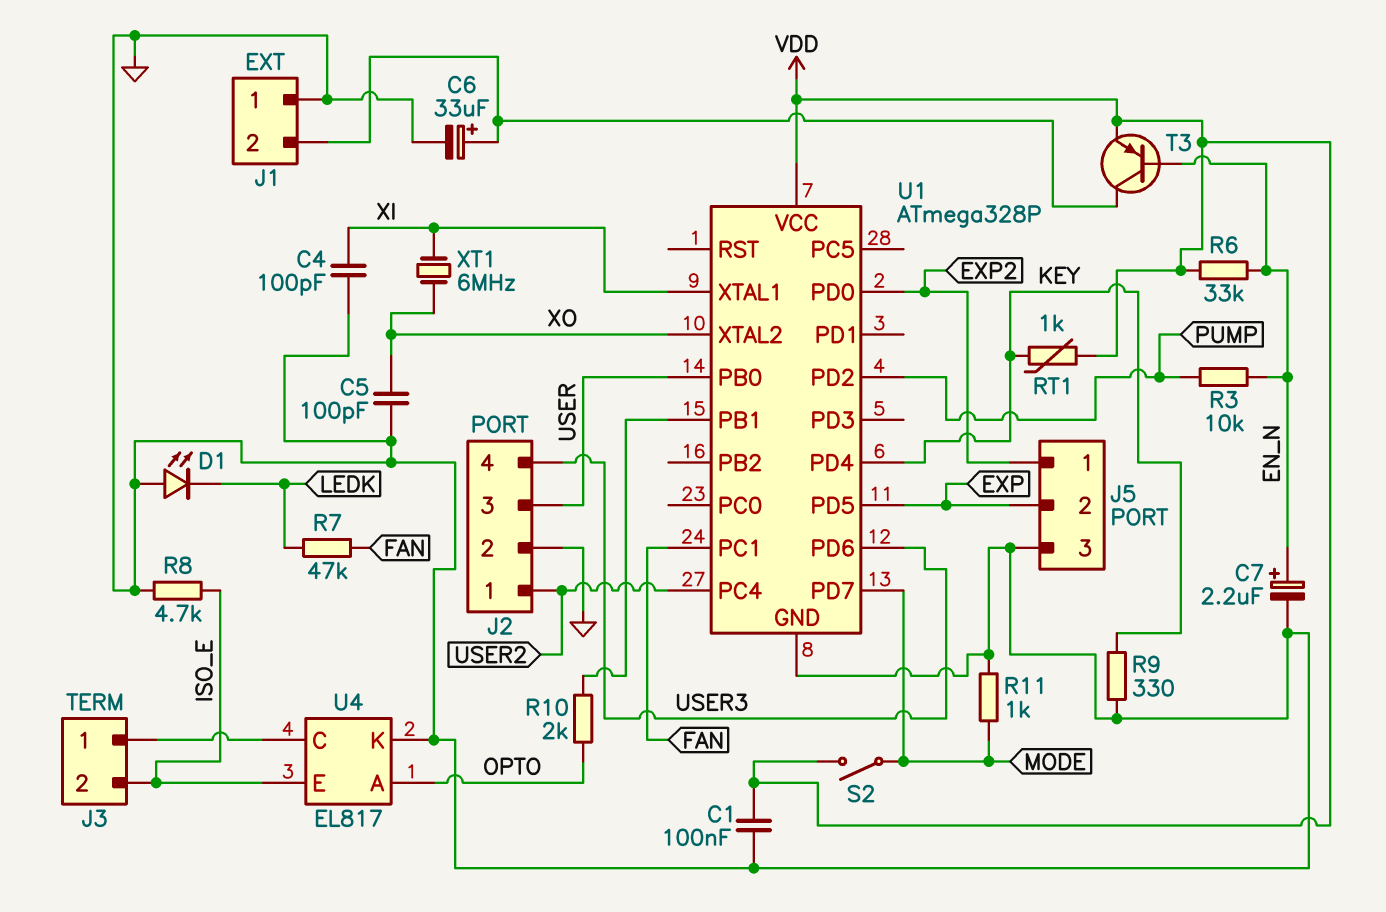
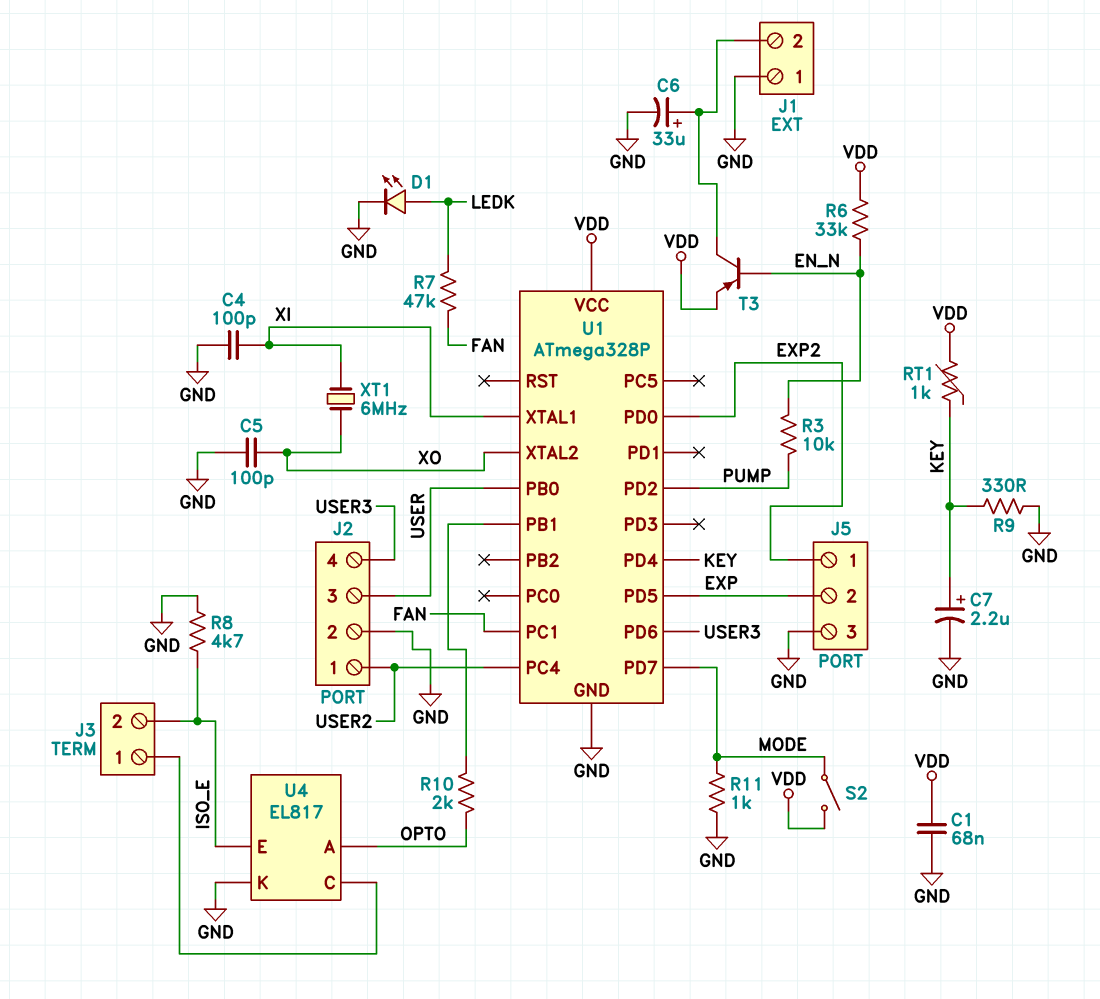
C1: 100nF (GND, VDD) -> 68nF (GND, VDD)
C7: 2.2uF (plus EN_N, minus GND) -> 2.2uF (plus KEY, minus GND)
D1: LED (A GND, K LEDK) -> LED (A LEDK, K GND)

